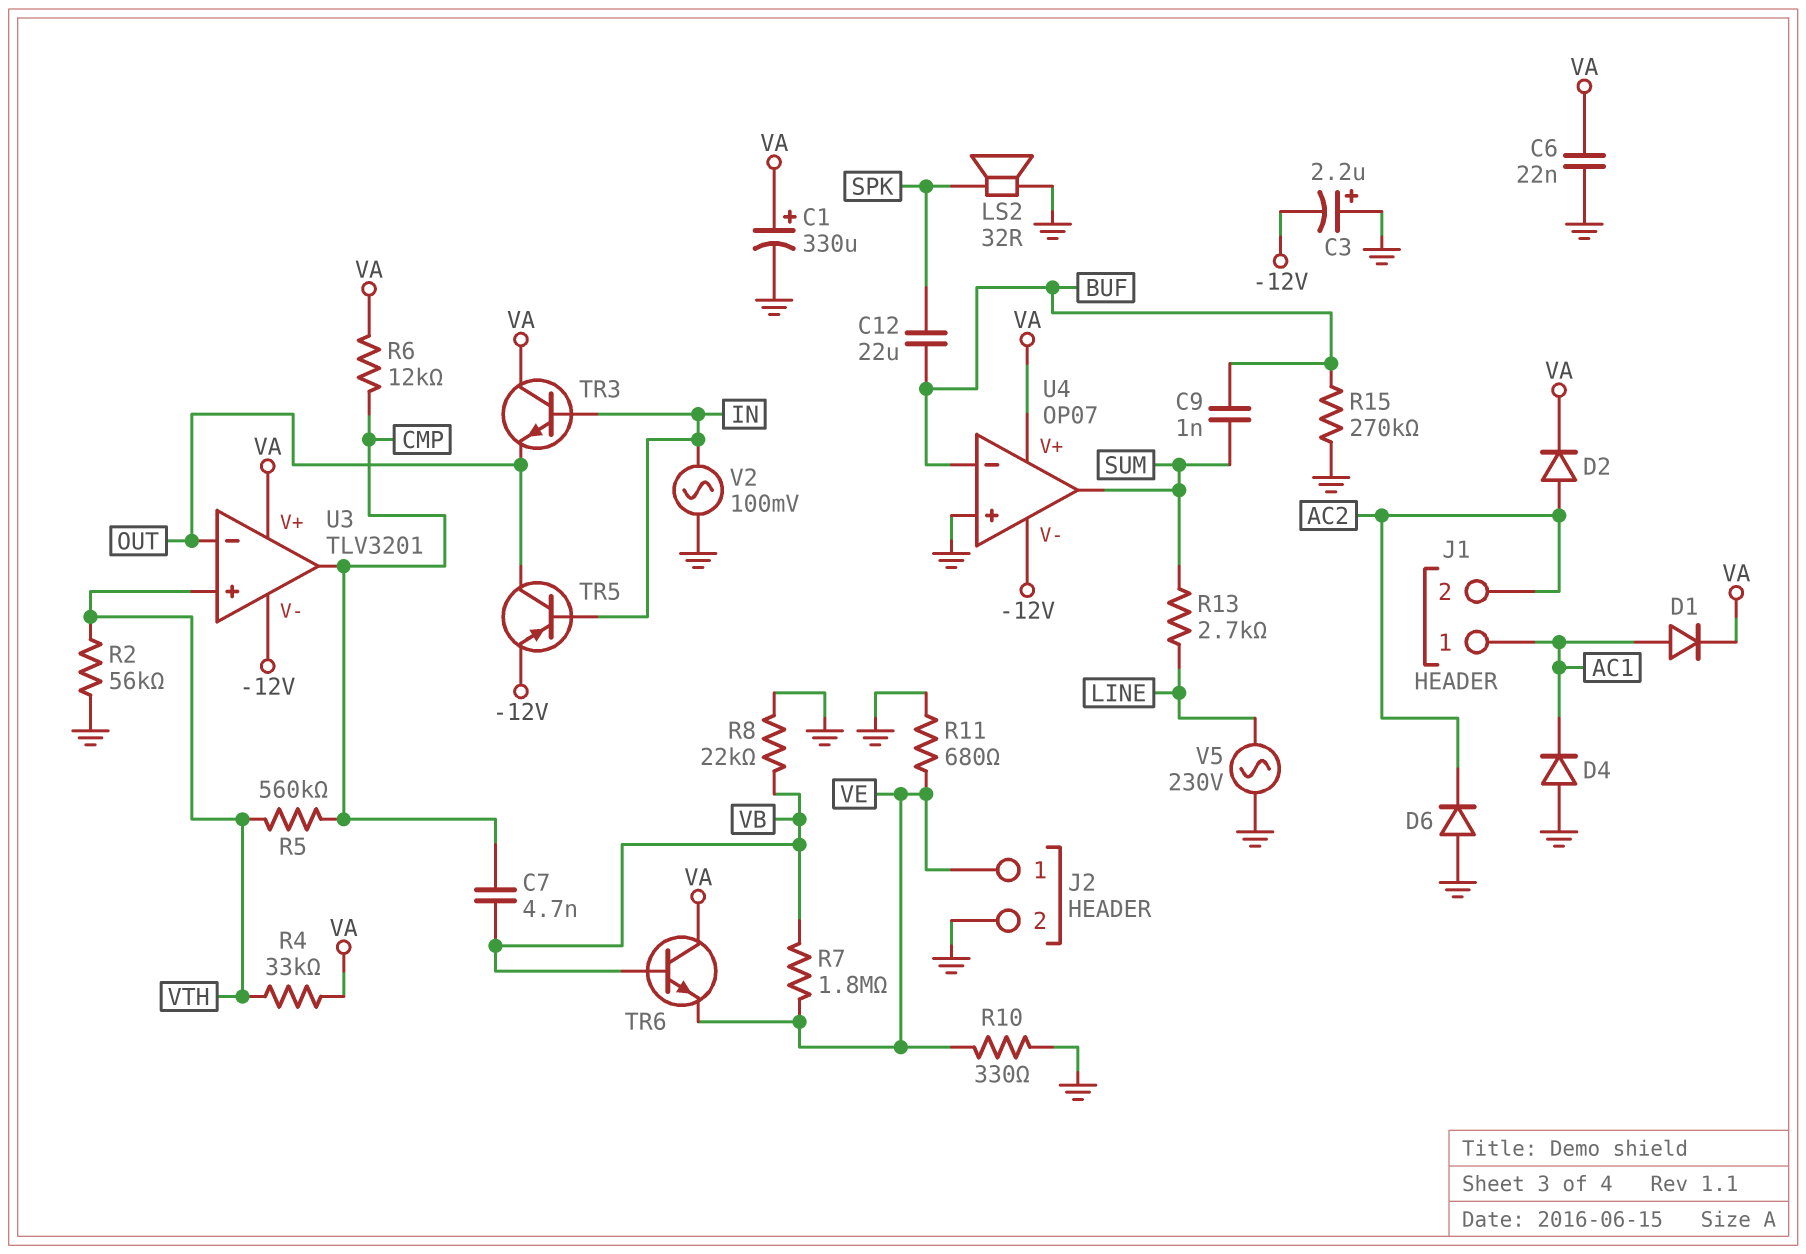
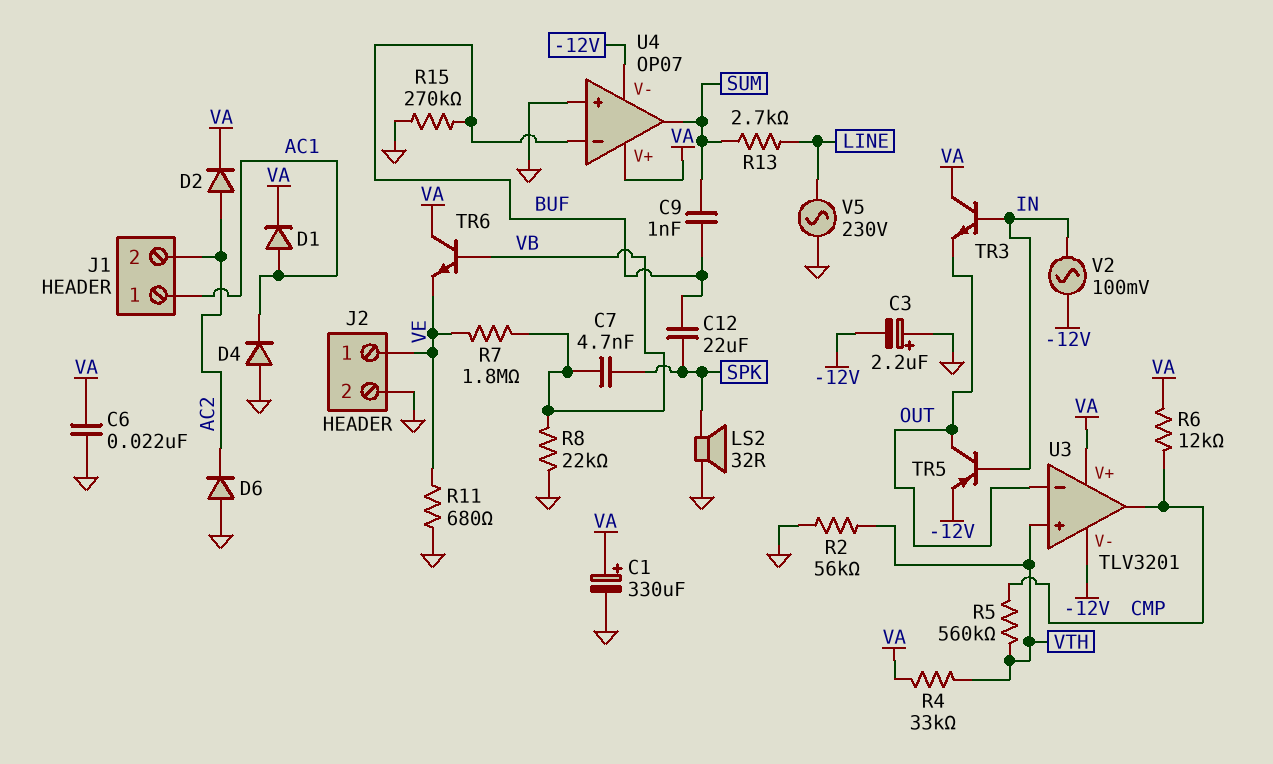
C7: 4.7nF (CMP, VB) -> 4.7nF (SPK, VB)
R10: 330 (GND, VE) -> none
V2: AC 100mV (GND, IN) -> AC 100mV (-12V, IN)

